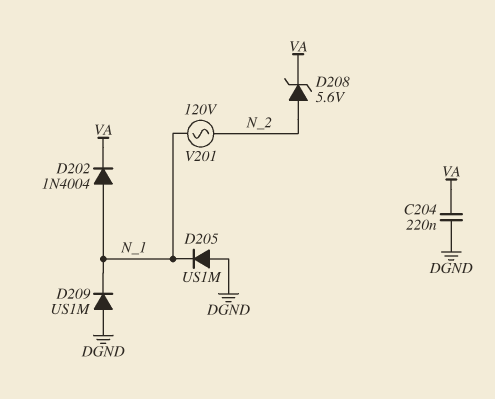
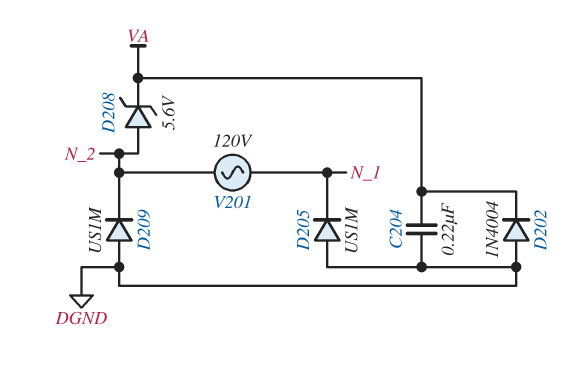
D202: diode 1N4004 (A N_1, K VA) -> diode 1N4004 (A DGND, K VA)
D209: diode US1M (A DGND, K N_1) -> diode US1M (A DGND, K N_2)

